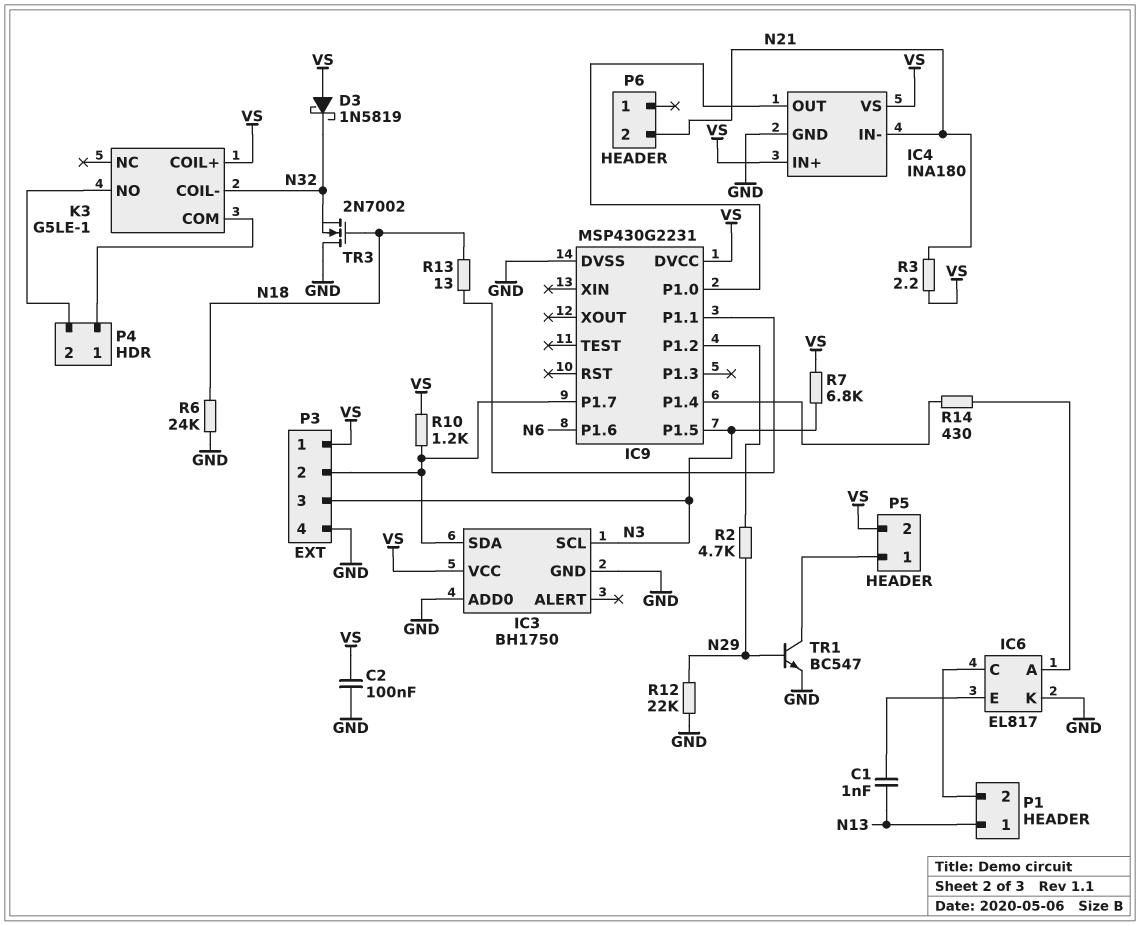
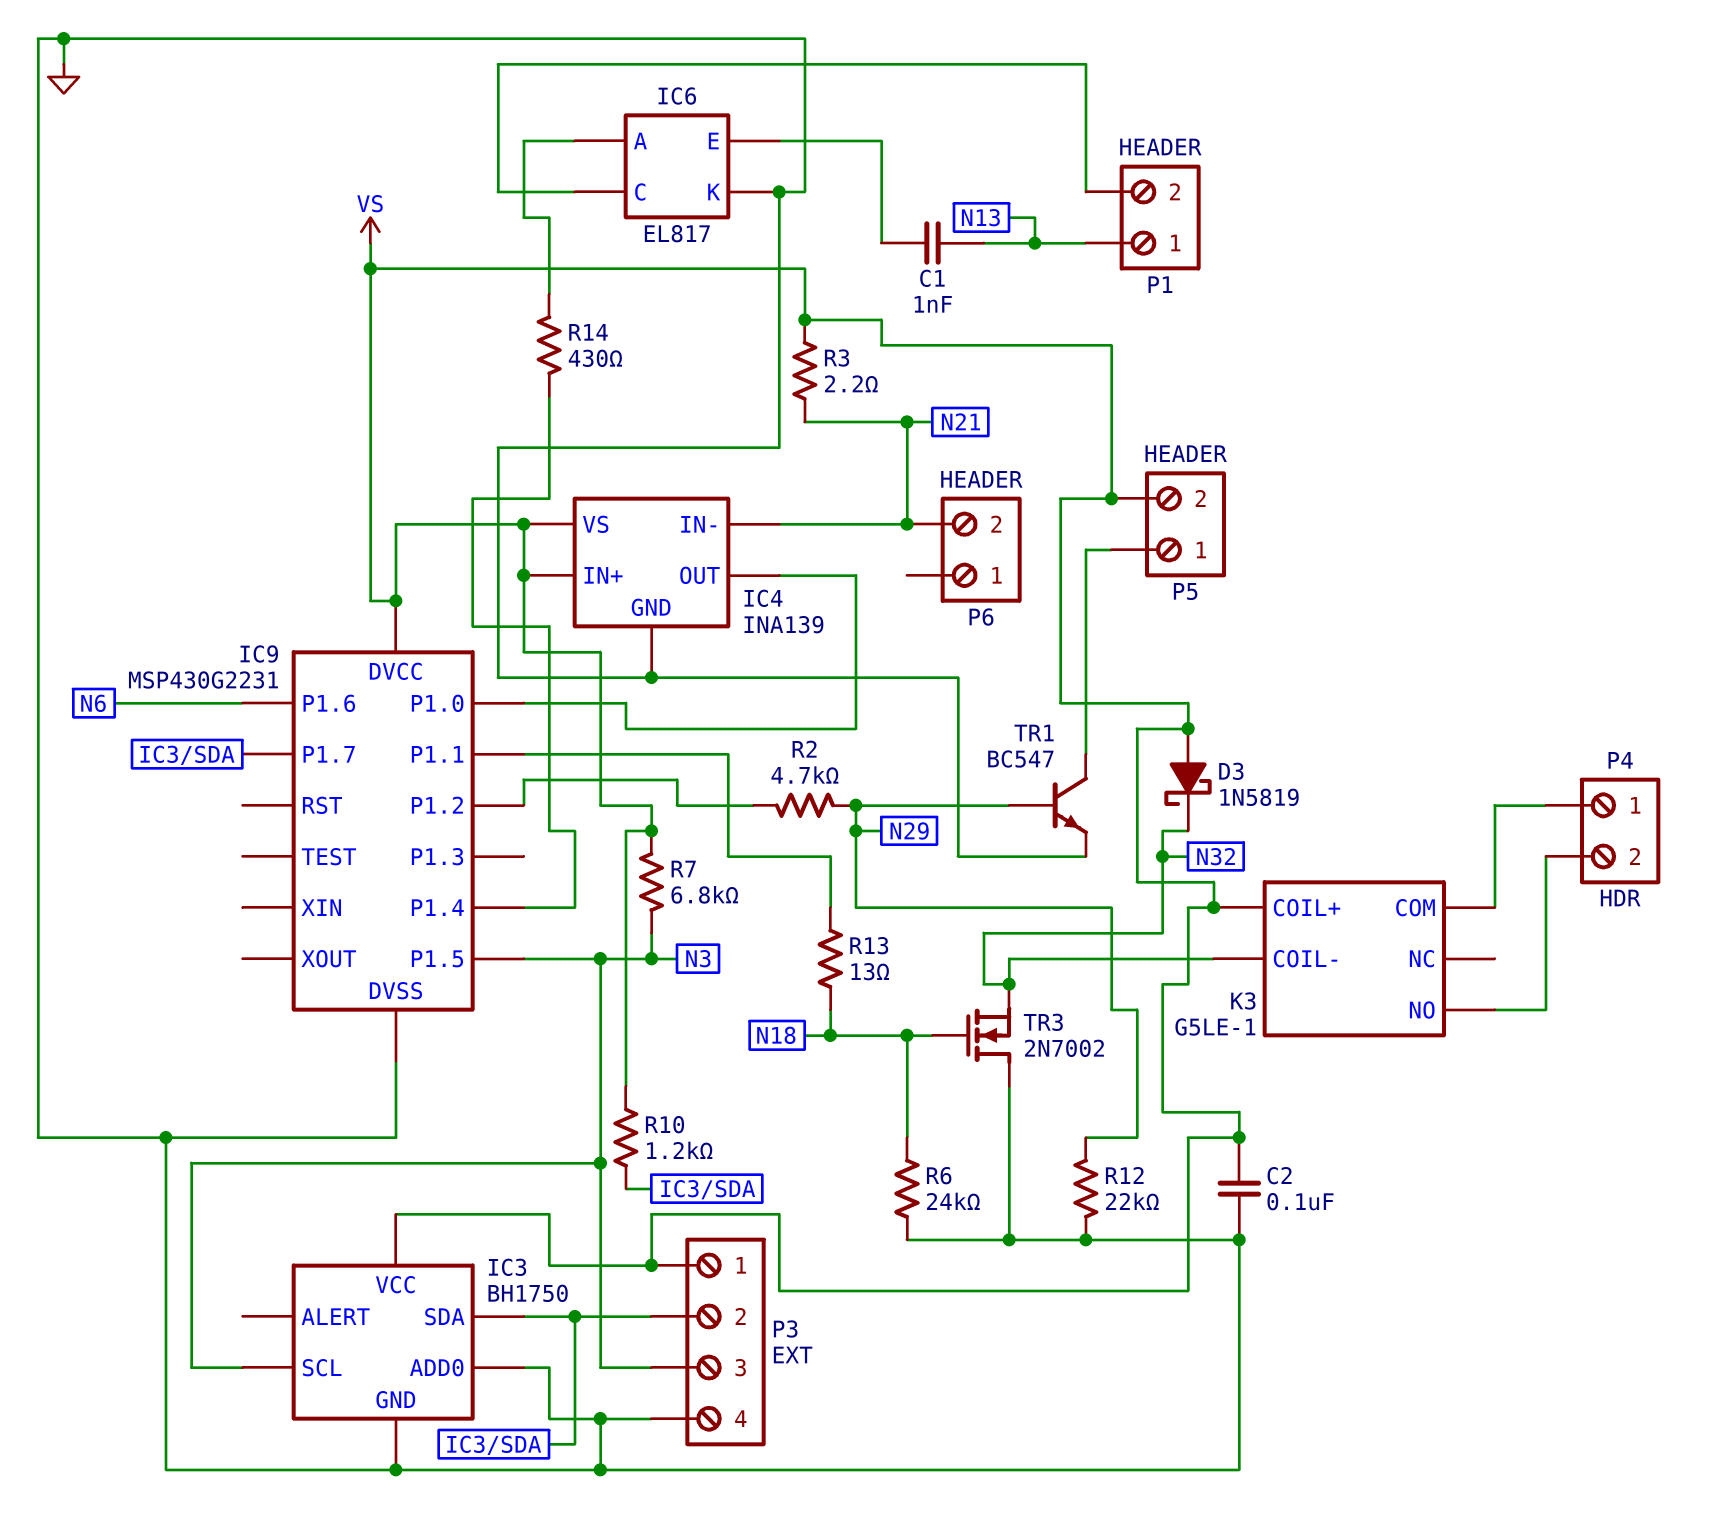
IC4: INA180 -> INA139

